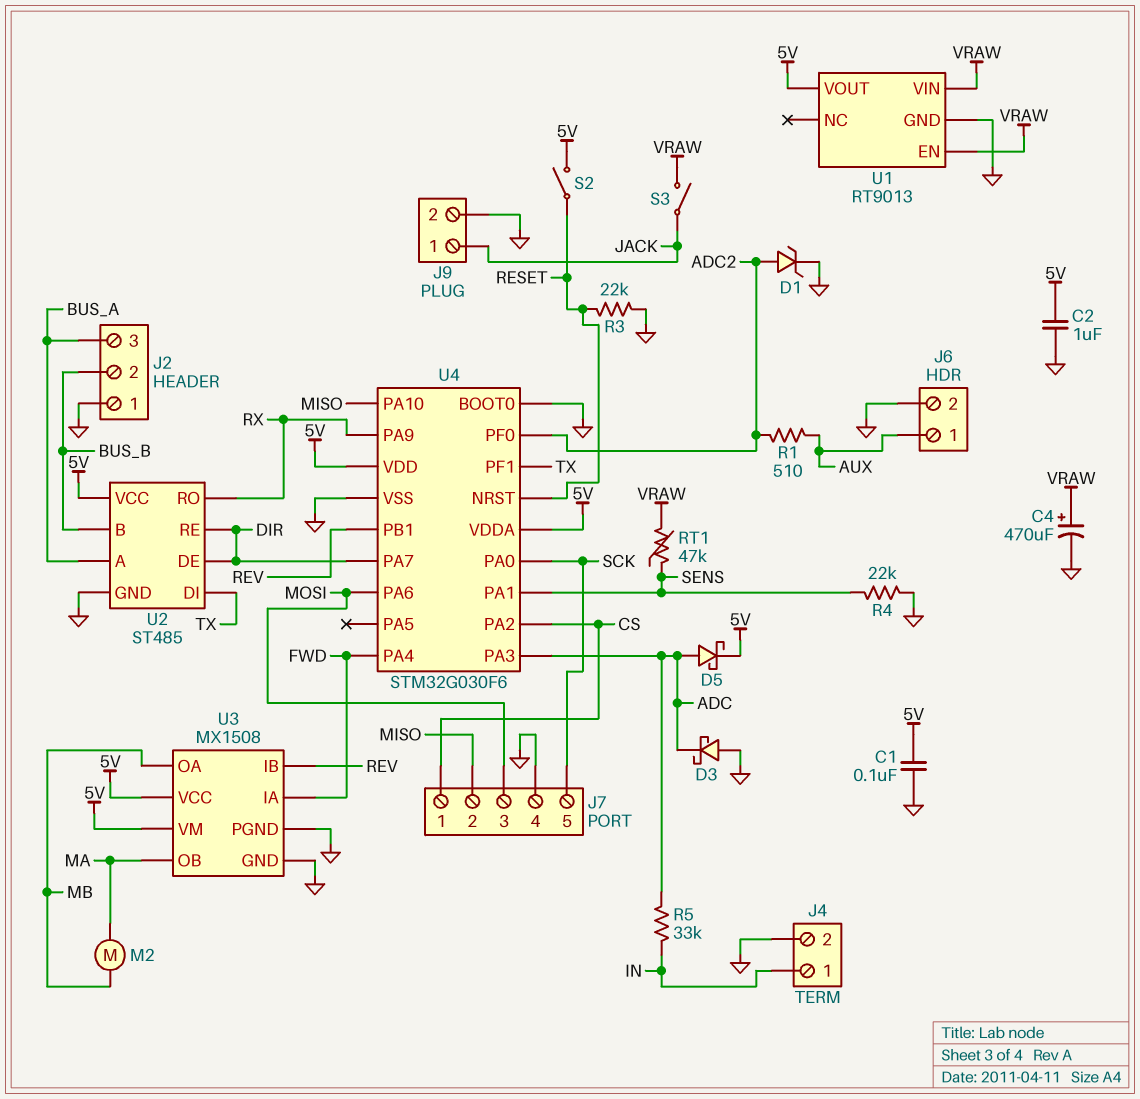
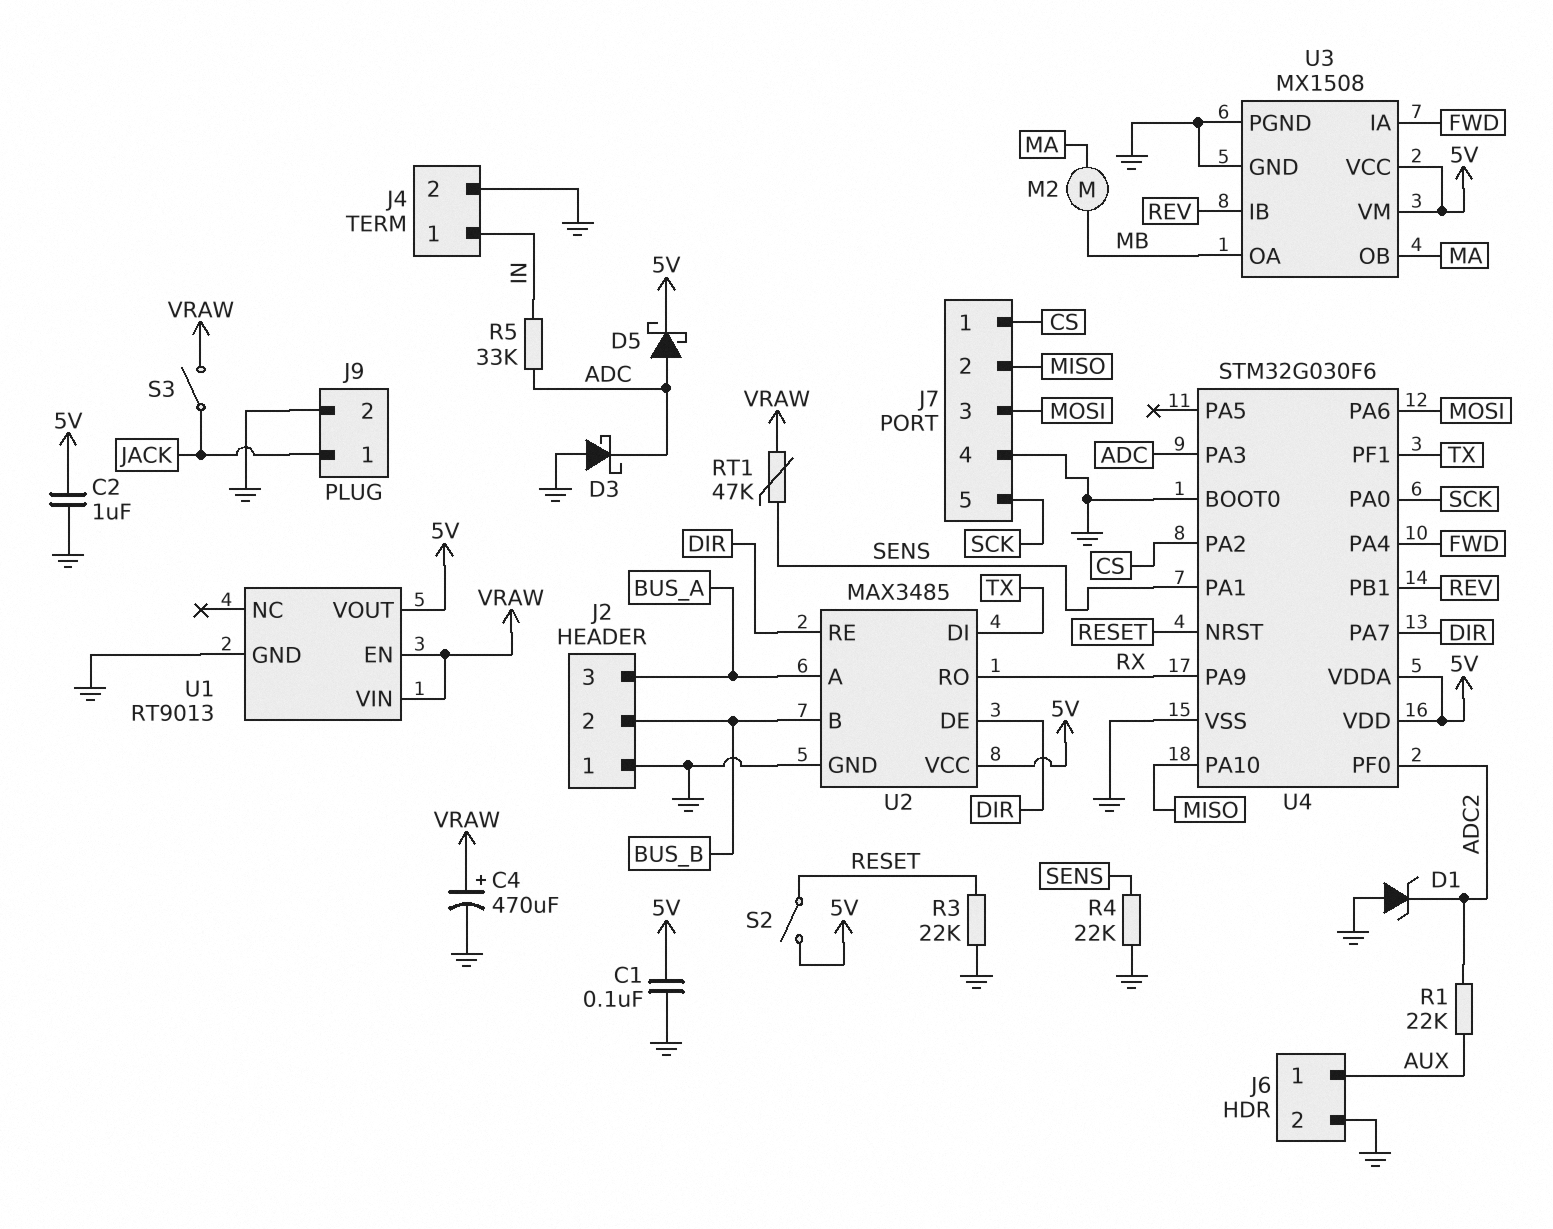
D1: zener (A ADC2, K GND) -> zener (A GND, K ADC2)
R1: 510 (ADC2, AUX) -> 22k (ADC2, AUX)
U2: ST485 -> MAX3485

